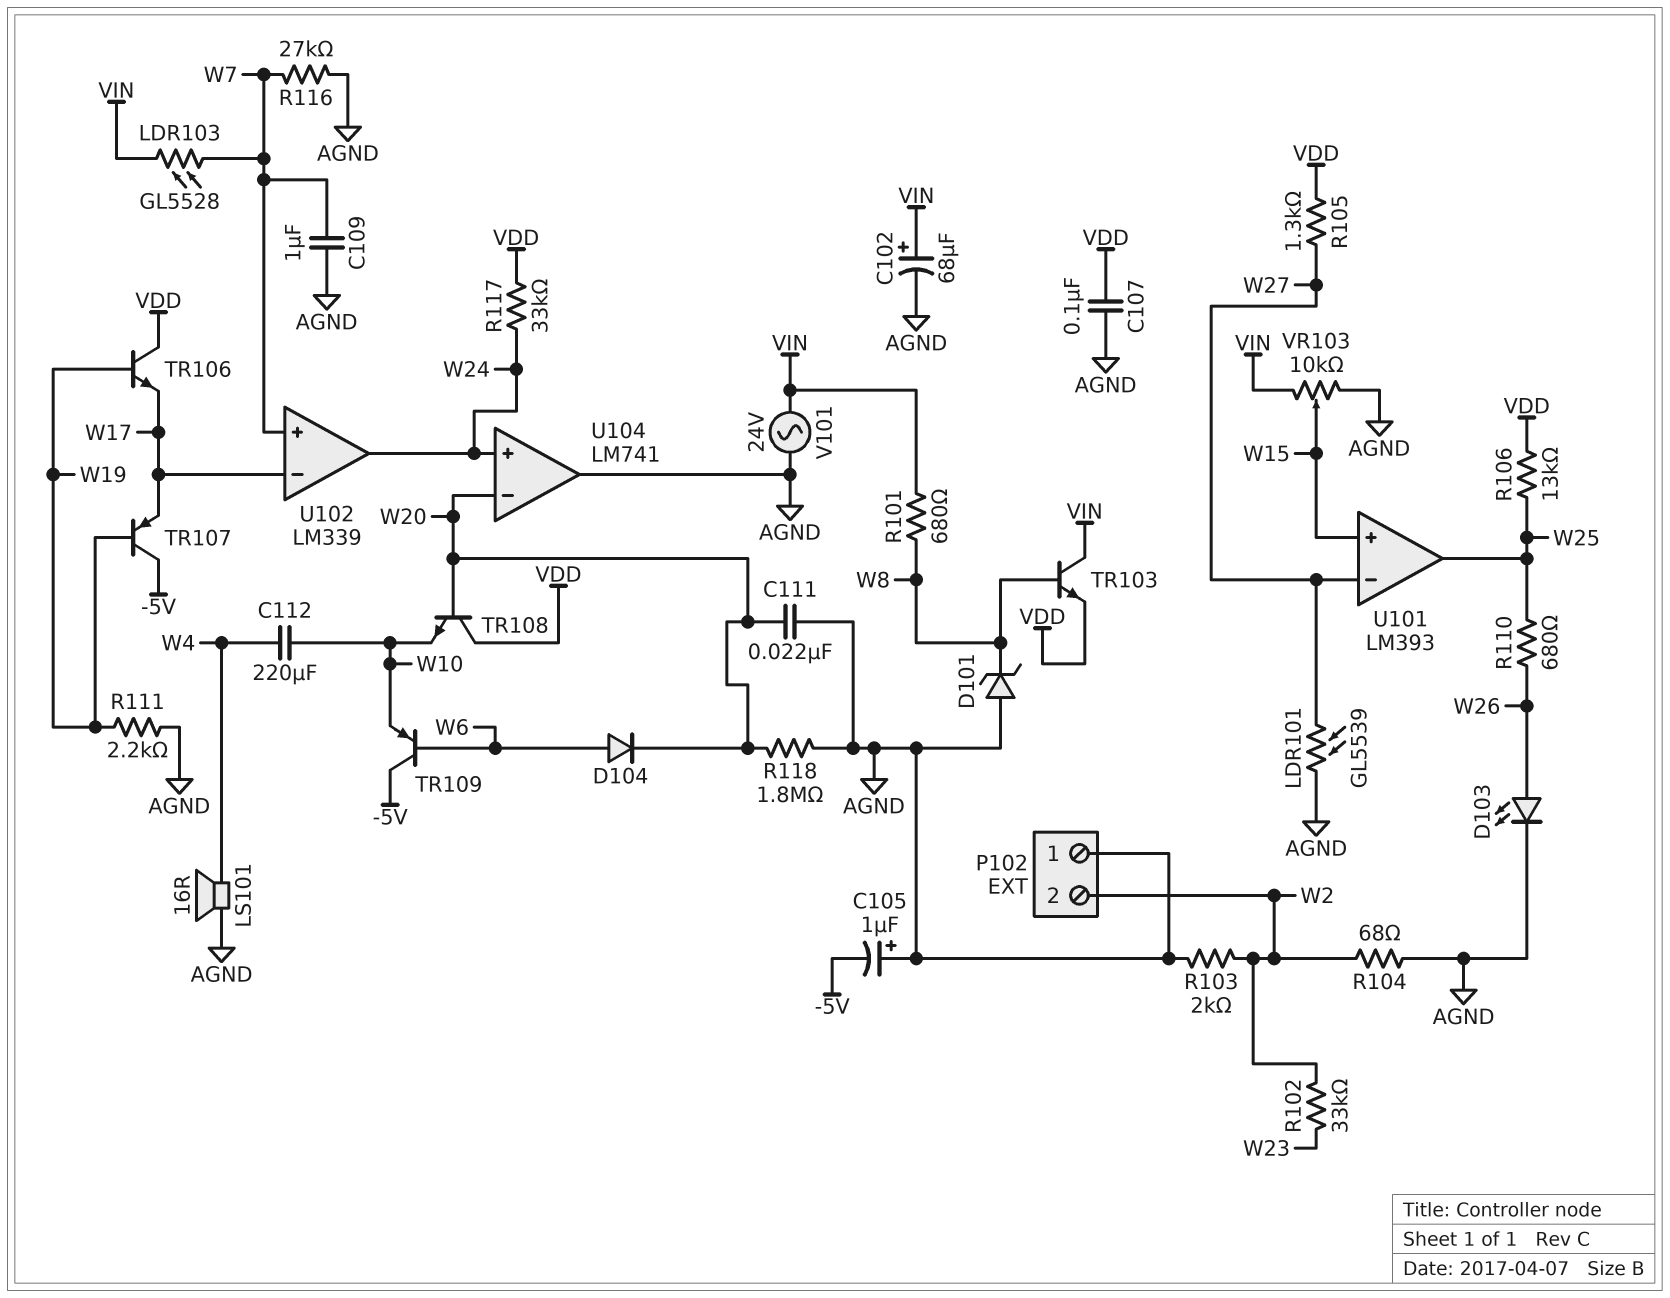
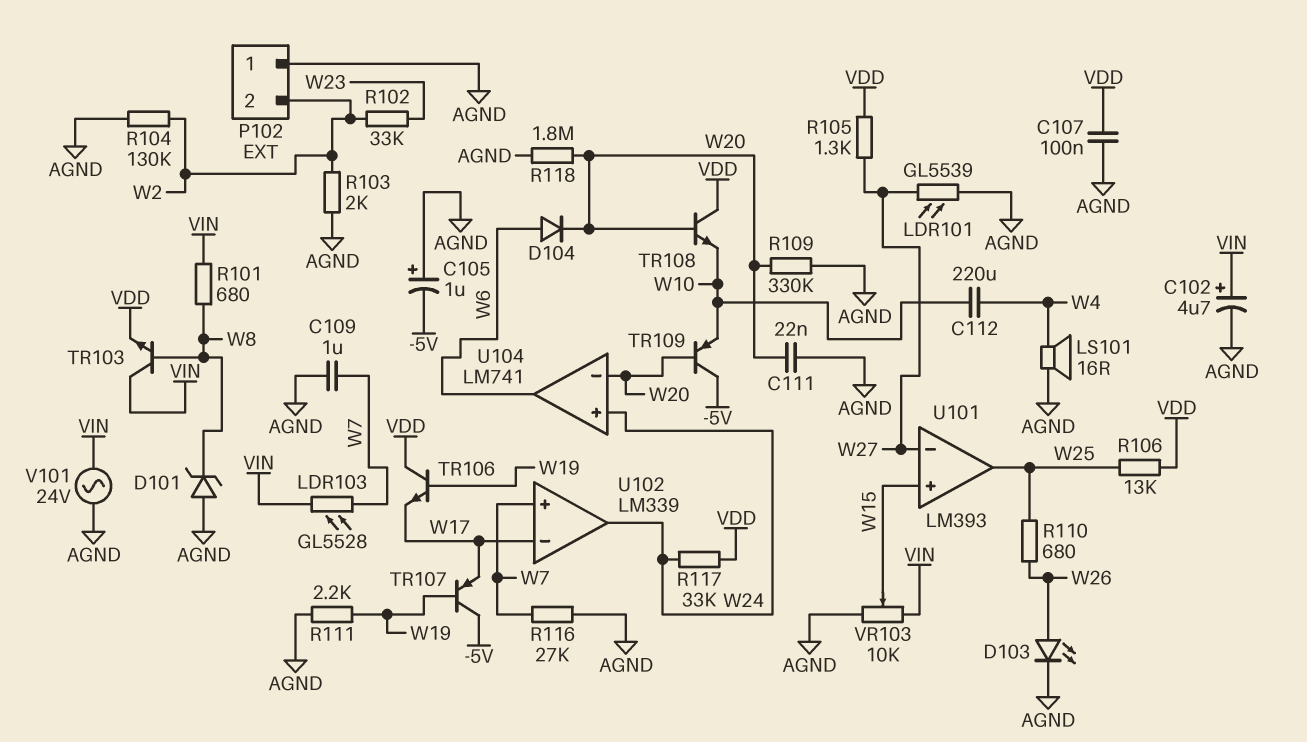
C102: 68uF (plus VIN, minus AGND) -> 4.7uF (plus VIN, minus AGND)
R104: 68 (AGND, W2) -> 130k (AGND, W2)
R109: none -> 330k (AGND, W20)
TR109: PNP (B W6, C -5V, E W10) -> PNP (B W20, C -5V, E W10)
U104 pin out: AGND -> W6

